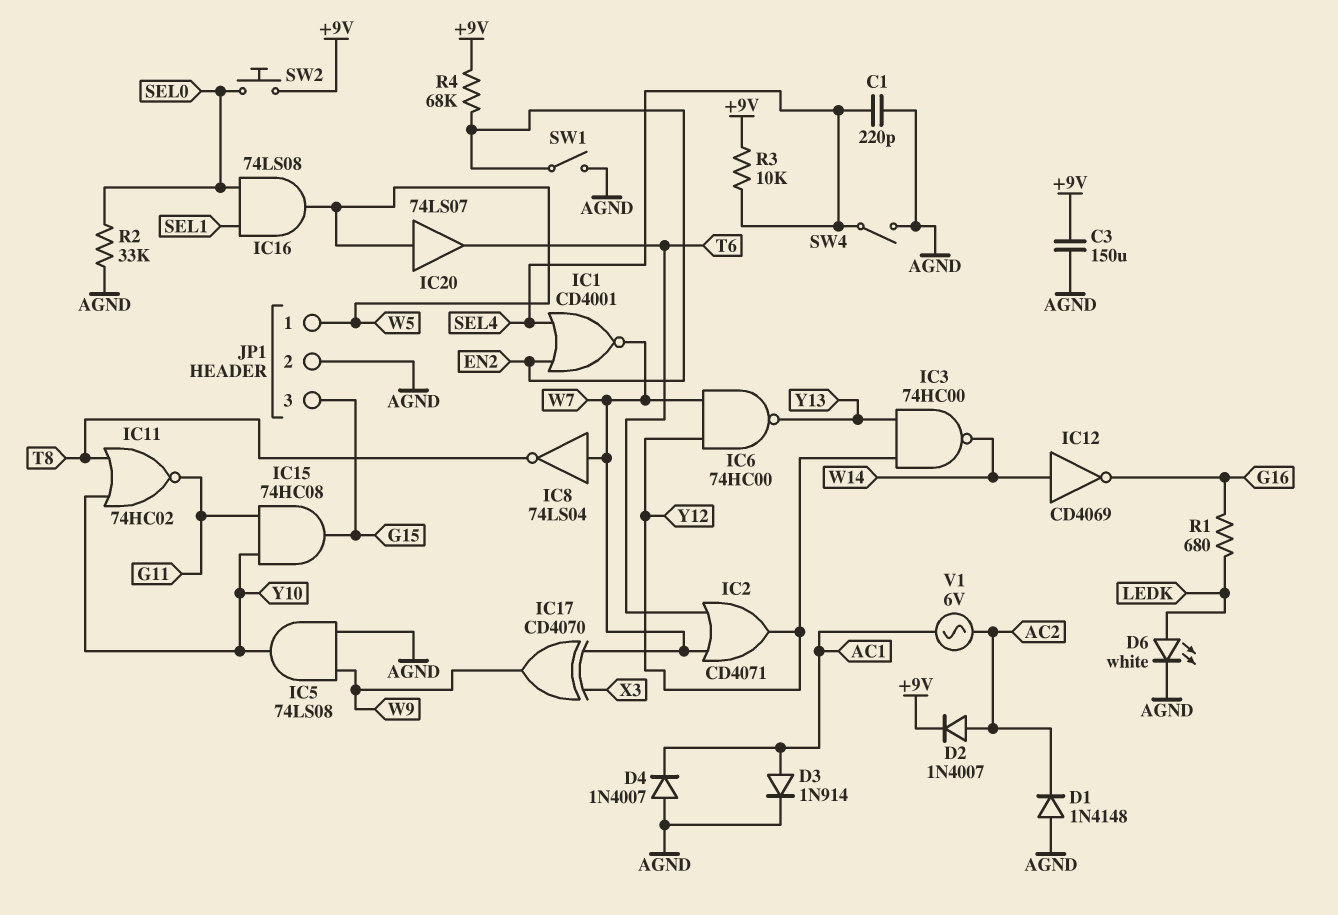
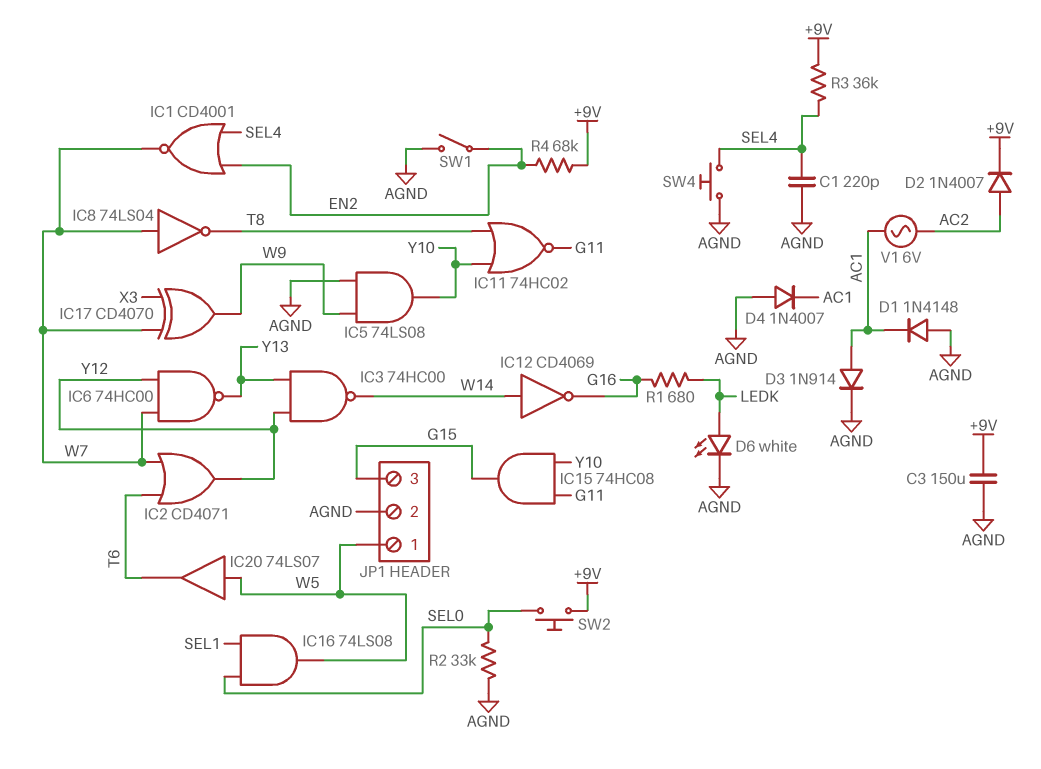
D1: diode 1N4148 (A AGND, K AC2) -> diode 1N4148 (A AGND, K AC1)
R3: 10k (+9V, SEL4) -> 36k (+9V, SEL4)
SW4: switch (AGND, SEL4) -> button (AGND, SEL4)

